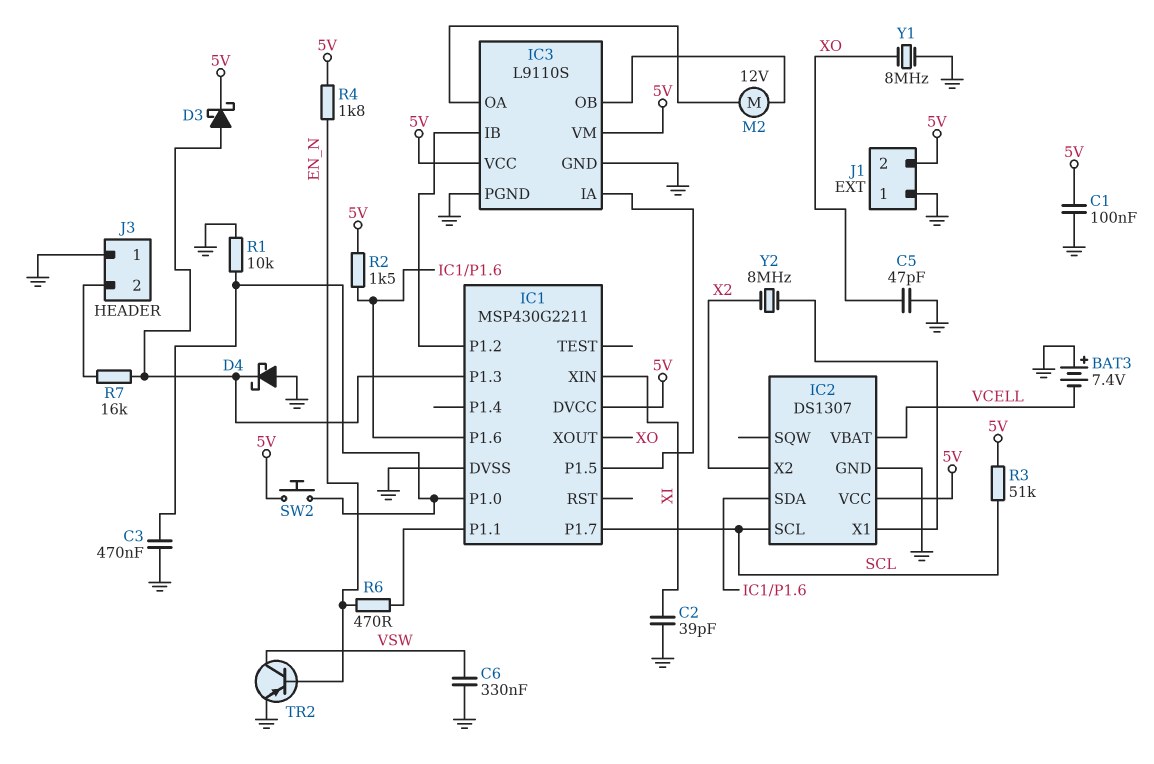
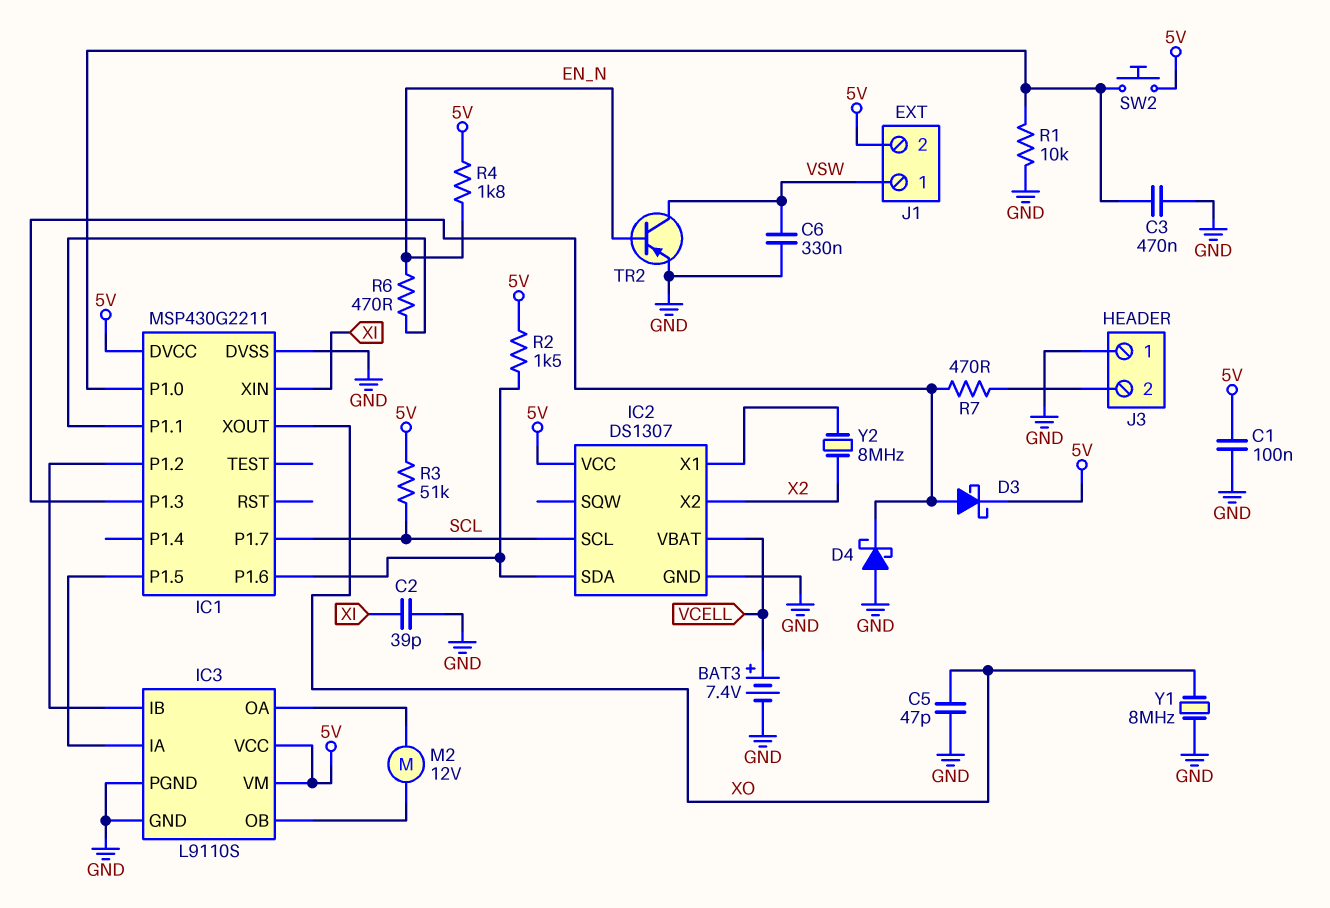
BAT3: 7.4V (plus GND, minus VCELL) -> 7.4V (plus VCELL, minus GND)
J1 pin 1: GND -> VSW
R7: 16k (IC1/P1.3, J3/2) -> 470 (IC1/P1.3, J3/2)

